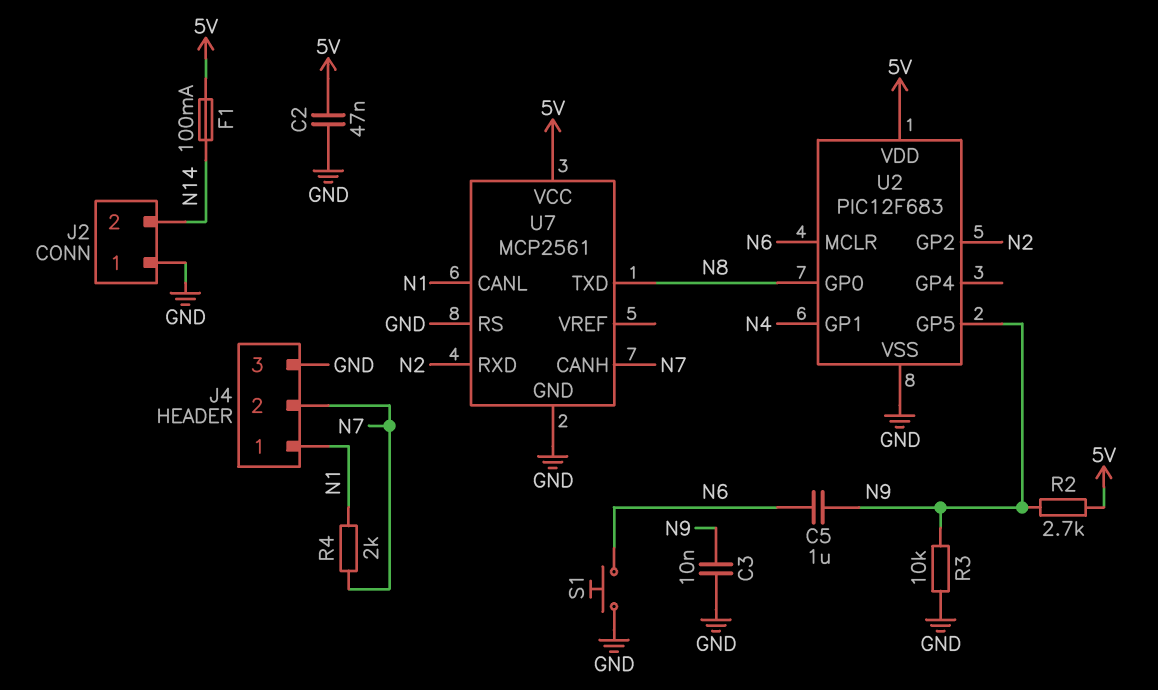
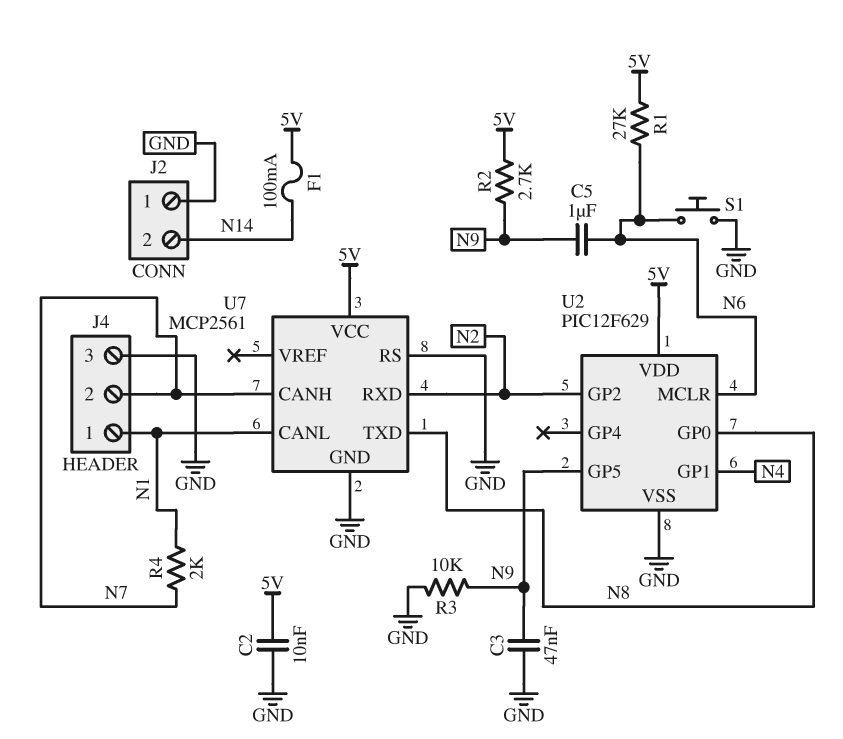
C2: 47nF (5V, GND) -> 10nF (5V, GND)
C3: 10nF (GND, N9) -> 47nF (GND, N9)
R1: none -> 27k (5V, N6)
U2: PIC12F683 -> PIC12F629

